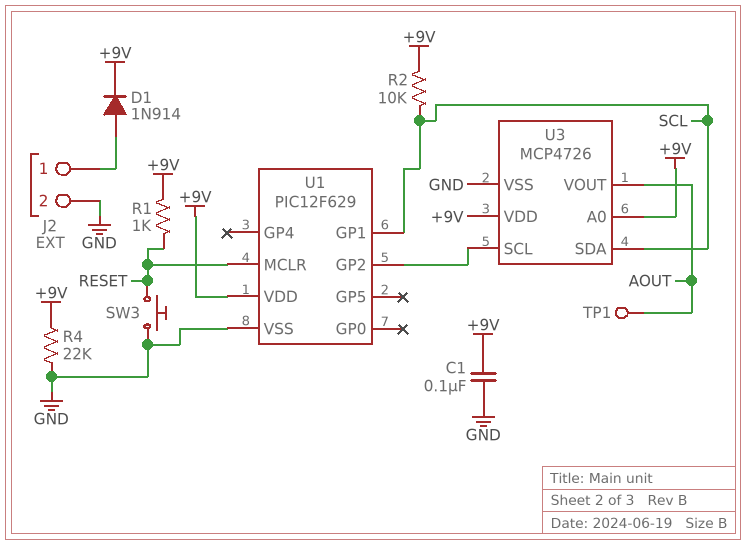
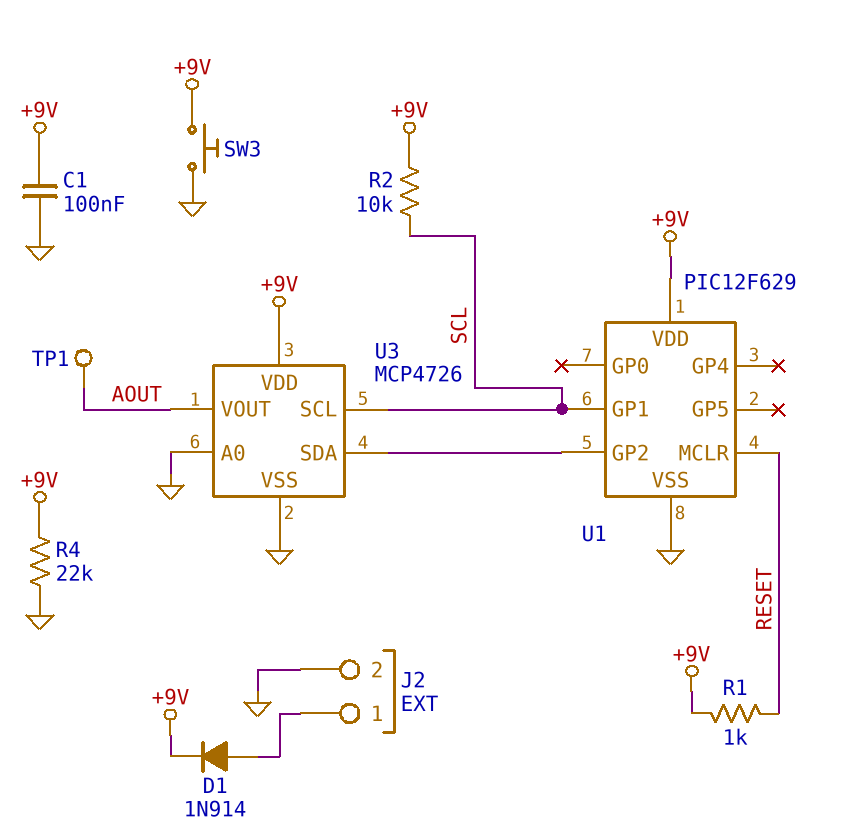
SW3: button (GND, RESET) -> button (+9V, GND)
U3 pin A0: +9V -> GND
U3 pin SCL: U1/GP2 -> SCL
U3 pin SDA: SCL -> U1/GP2

